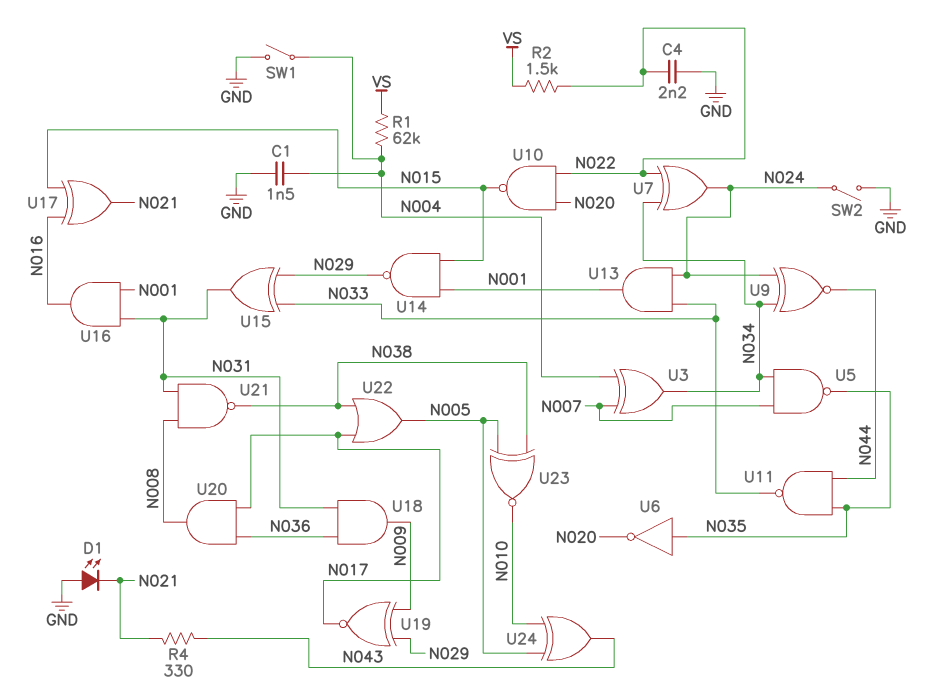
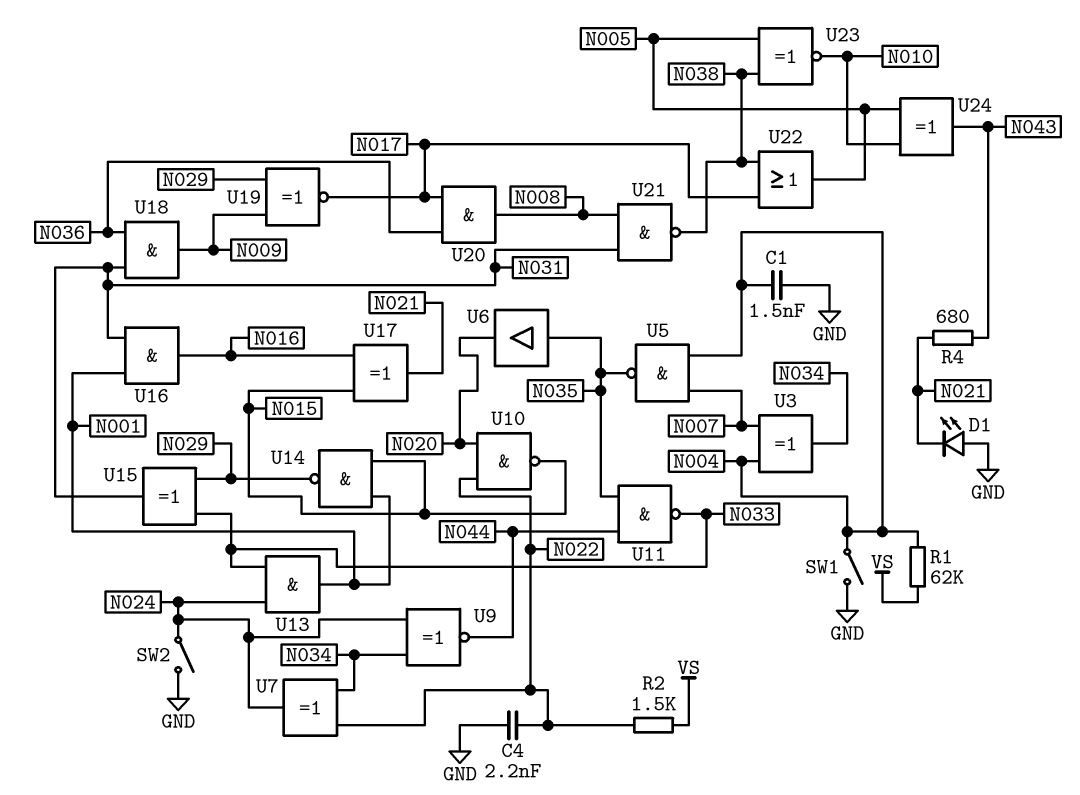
R4: 330 (N021, N043) -> 680 (N021, N043)
U5: NAND (in N007, in N034, out N035) -> NAND (in N004, in N007, out N035)
U6: NOT (in N035, out N020) -> buffer (in N035, out N020)

